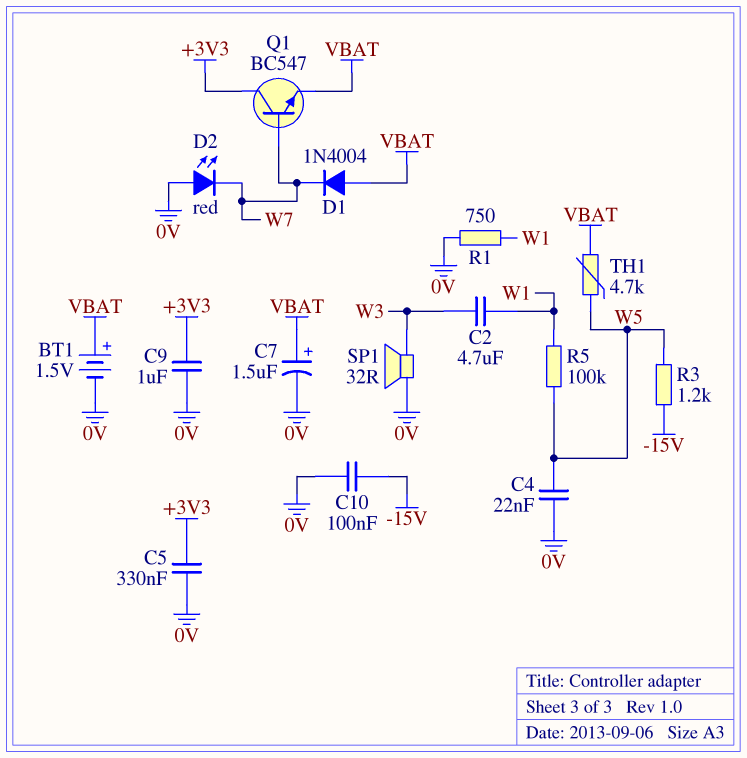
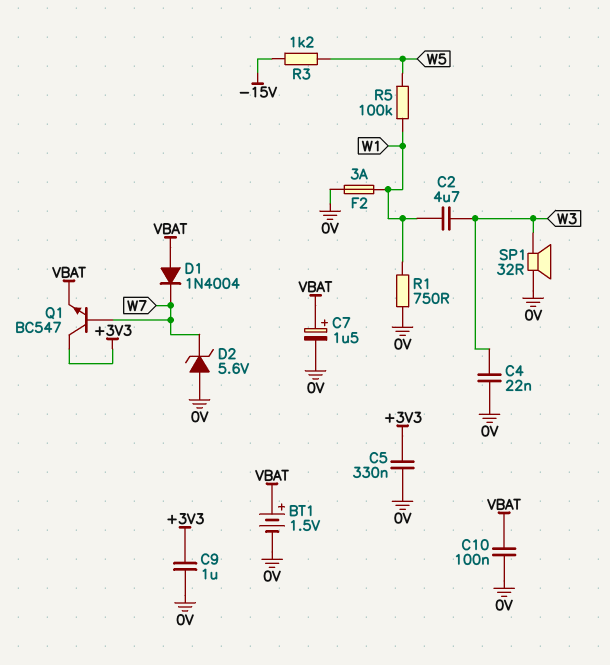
C4: 22nF (0V, W5) -> 22nF (0V, W3)
C10: 100nF (-15V, 0V) -> 100nF (0V, VBAT)
D2: LED red (A 0V, K W7) -> zener 5.6V (A 0V, K W7)
F2: none -> 3A (0V, W1)
TH1: 4.7k (VBAT, W5) -> none

